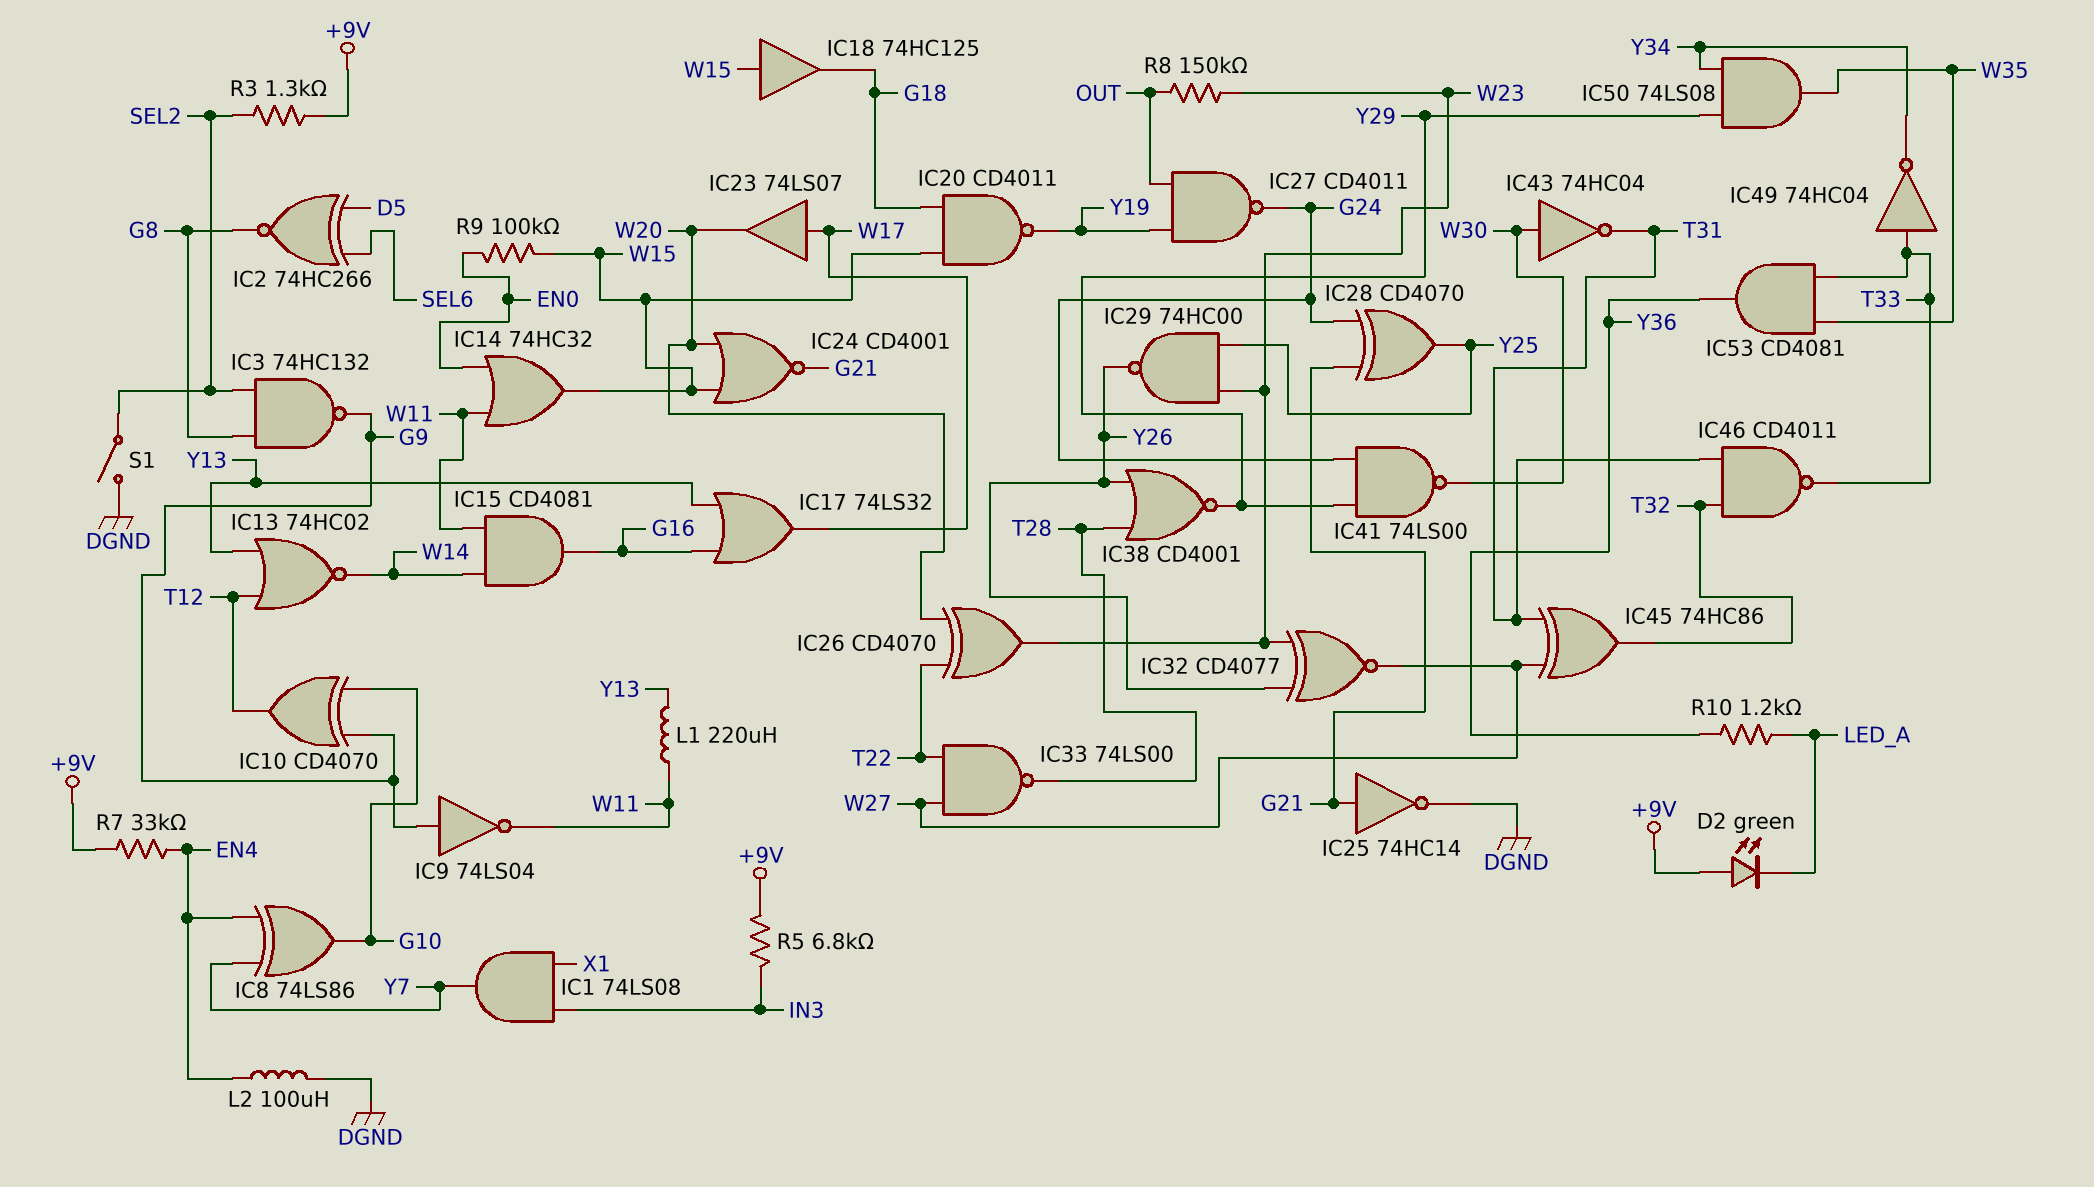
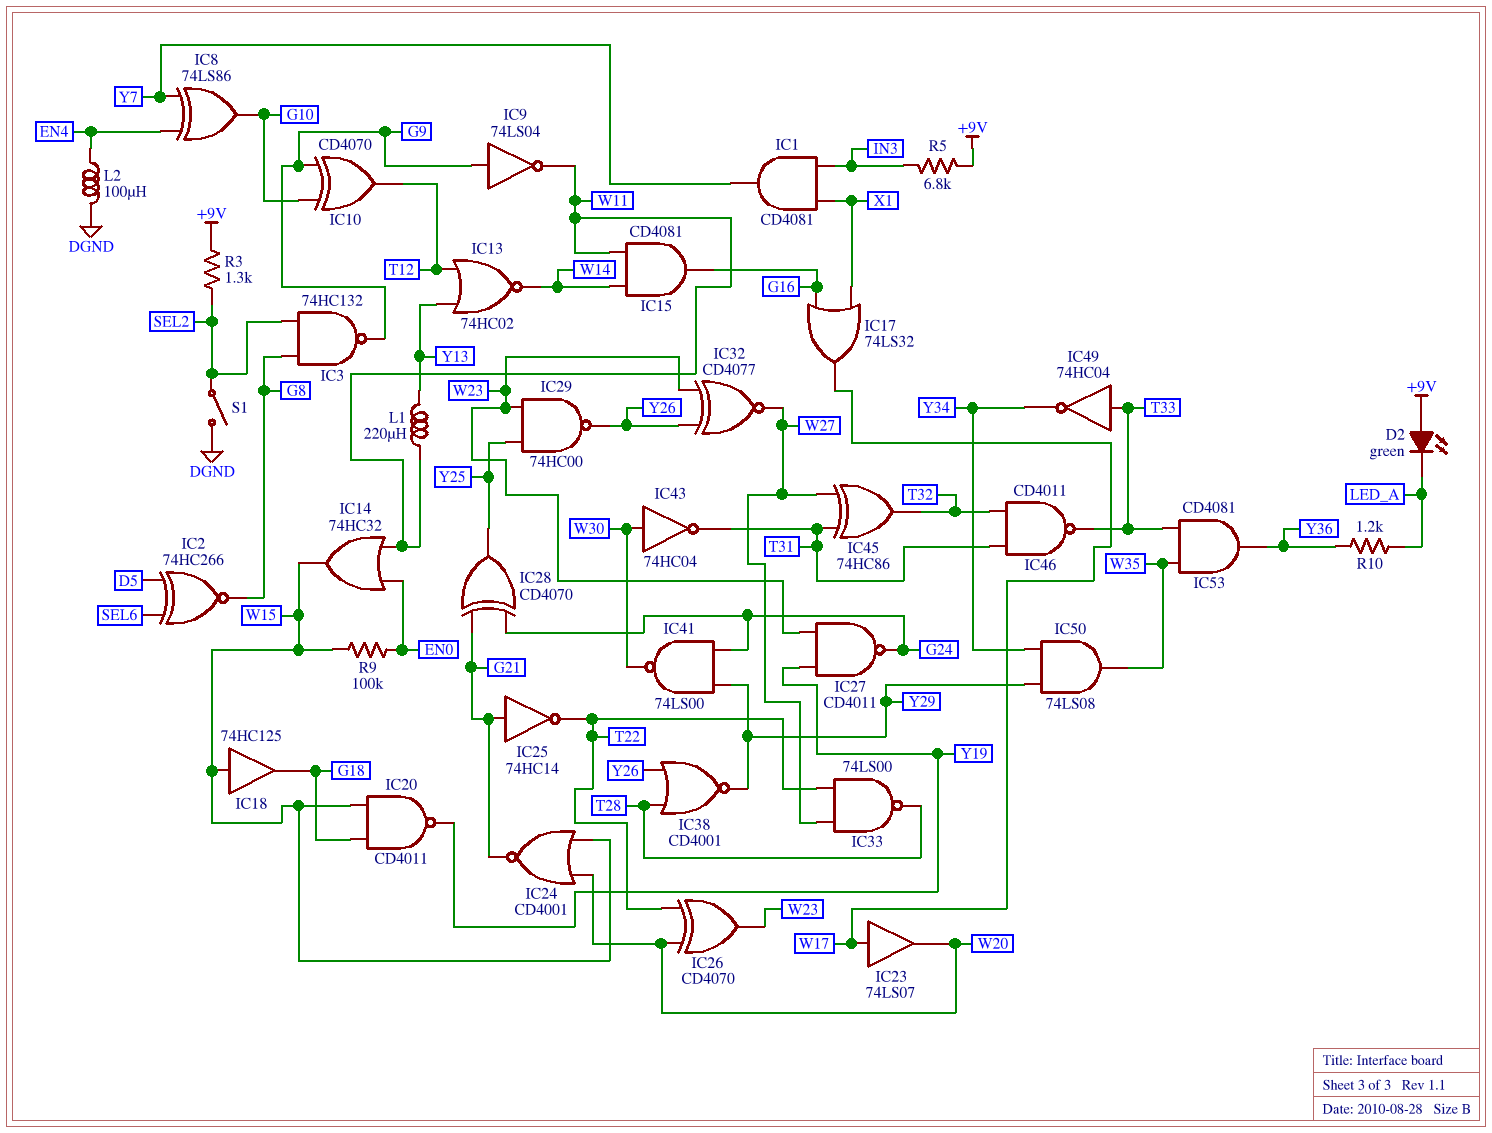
IC1: AND 74LS08 (in IN3, in X1, out Y7) -> AND CD4081 (in IN3, in X1, out Y7)
IC17: OR 74LS32 (in G16, in Y13, out W17) -> OR 74LS32 (in G16, in X1, out W17)
IC25: NOT 74HC14 (in G21, out DGND) -> NOT 74HC14 (in G21, out T22)
IC27: NAND CD4011 (in OUT, in Y19, out G24) -> NAND CD4011 (in W23, in Y19, out G24)
R7: 33k (+9V, EN4) -> none
R8: 150k (OUT, W23) -> none

